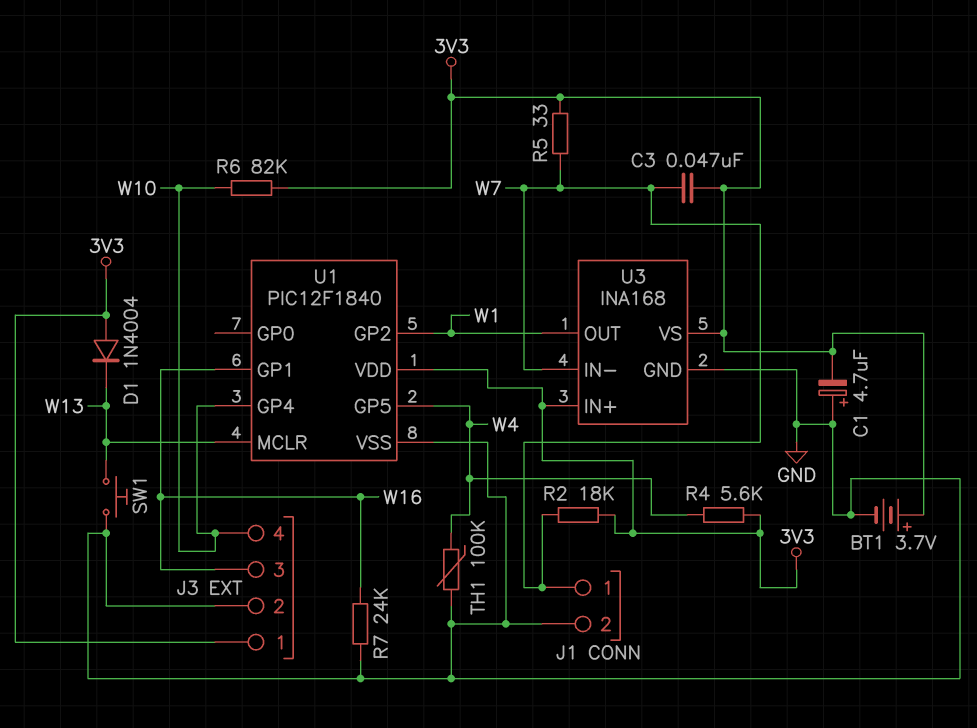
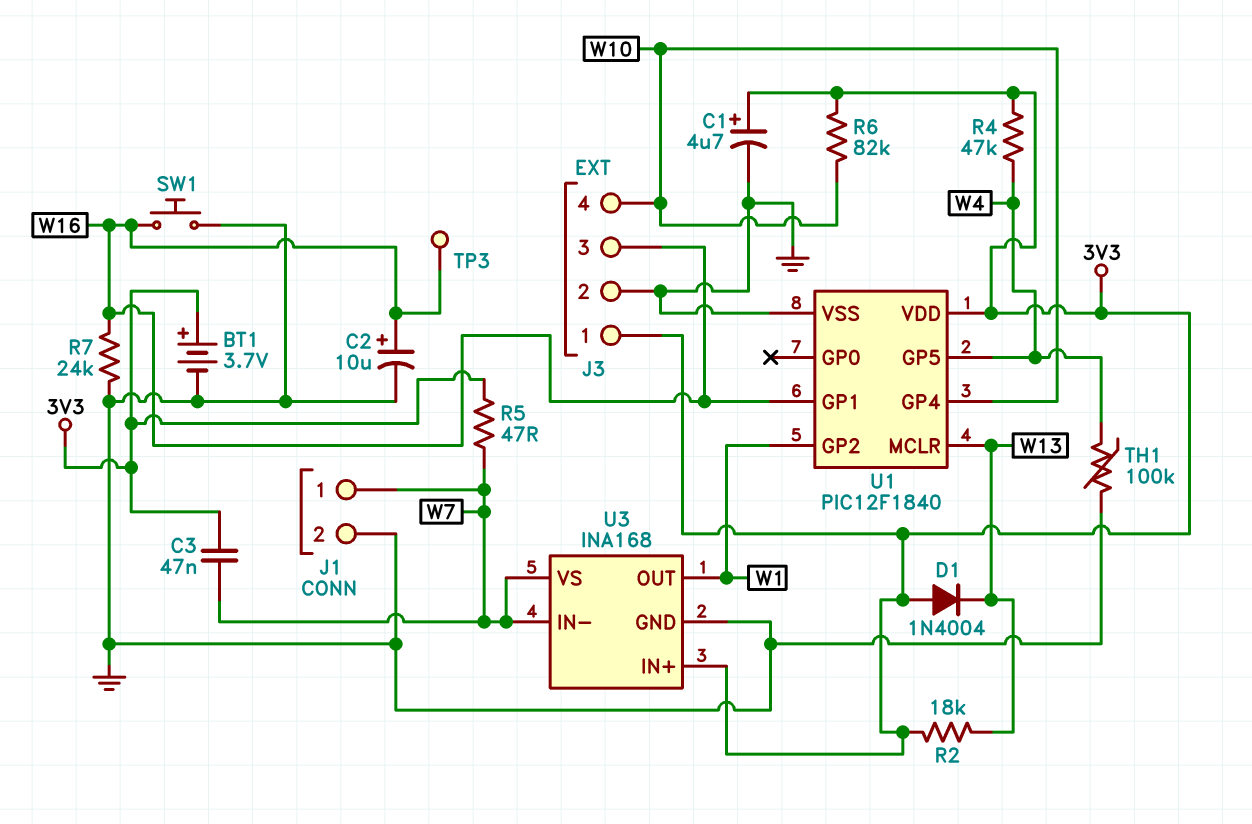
C1: 4.7uF (plus GND, minus 3V3) -> 4.7uF (plus 3V3, minus GND)
C2: none -> 10uF (plus W16, minus GND)
R2: 18k (3V3, W7) -> 18k (3V3, W13)
R4: 5.6k (3V3, W4) -> 47k (3V3, W4)
R5: 33 (3V3, W7) -> 47 (3V3, W7)
SW1: button (GND, W13) -> button (GND, W16)
TP3: none -> test point (W16)
U3 pin VS: 3V3 -> W7

